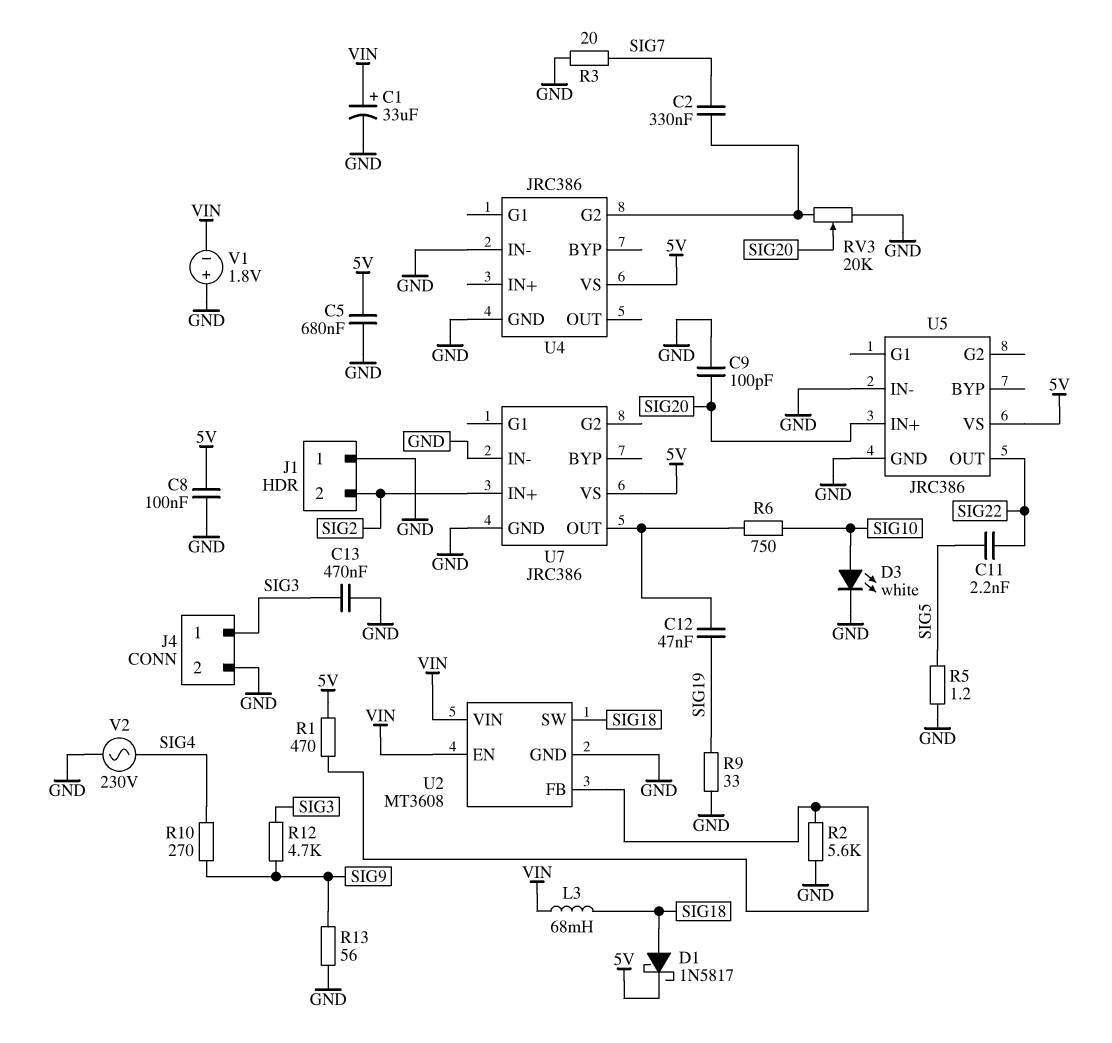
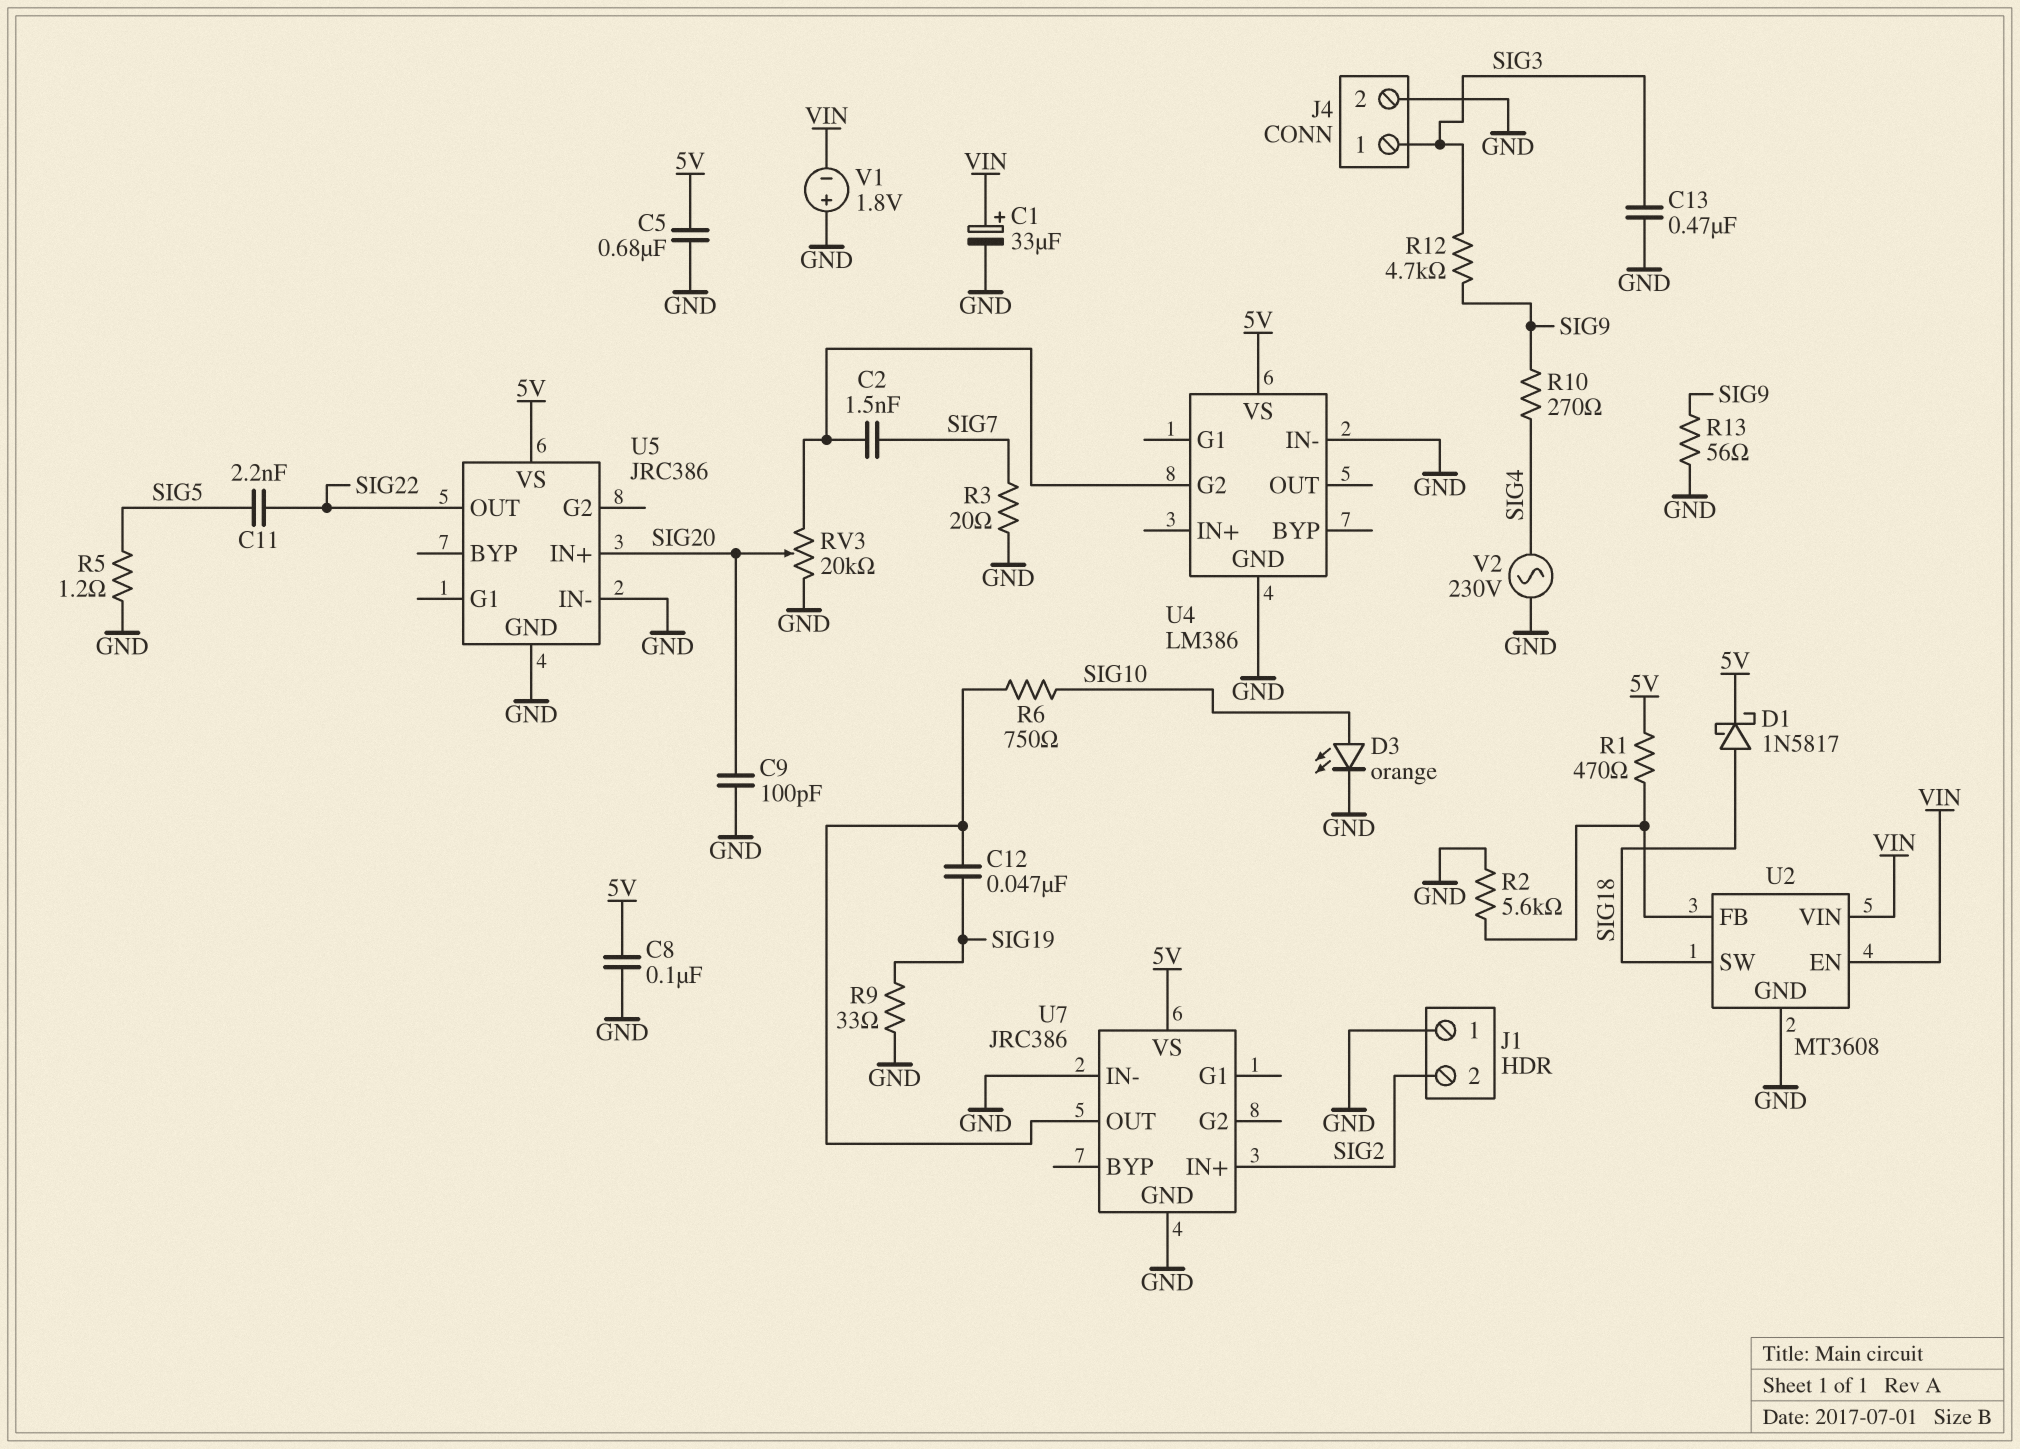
C2: 330nF (SIG7, U4/G2) -> 1.5nF (SIG7, U4/G2)
D3: LED white (A SIG10, K GND) -> LED orange (A SIG10, K GND)
L3: 68mH (SIG18, VIN) -> none
U4: JRC386 -> LM386

